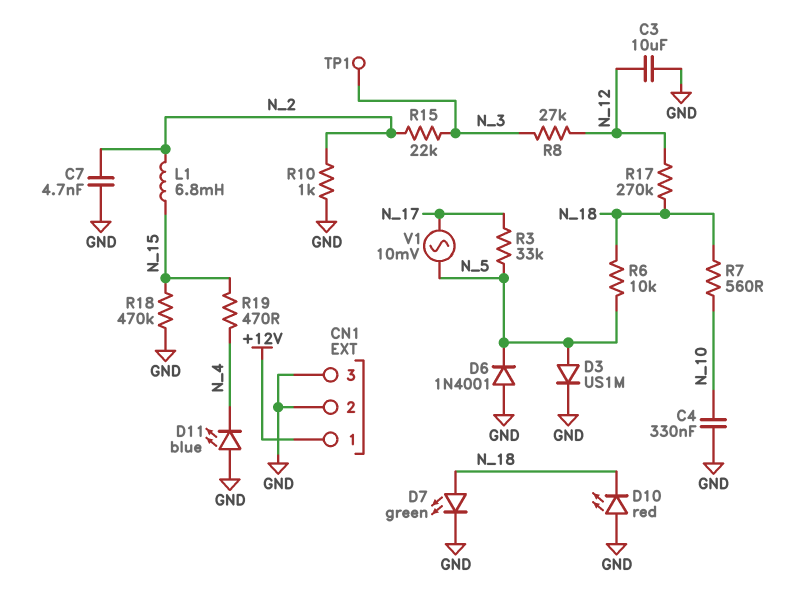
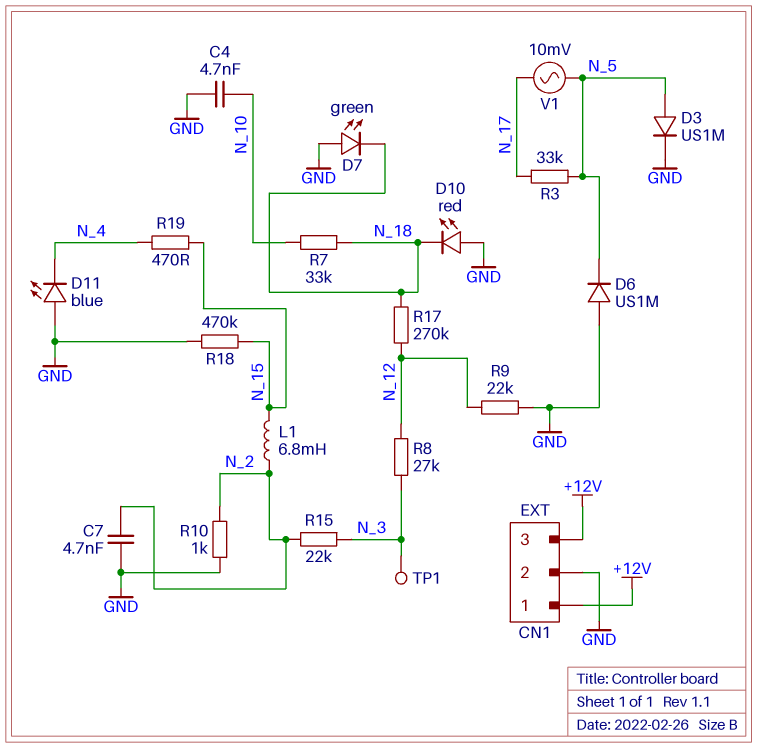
C3: 10uF (GND, N_12) -> none
C4: 330nF (GND, N_10) -> 4.7nF (GND, N_10)
CN1 pin 3: GND -> +12V
D6: diode 1N4001 (A GND, K N_5) -> diode US1M (A GND, K N_5)
D7: LED green (A N_18, K GND) -> LED green (A GND, K N_18)
R6: 10k (N_5, N_18) -> none
R7: 560 (N_10, N_18) -> 33k (N_10, N_18)
R9: none -> 22k (GND, N_12)

